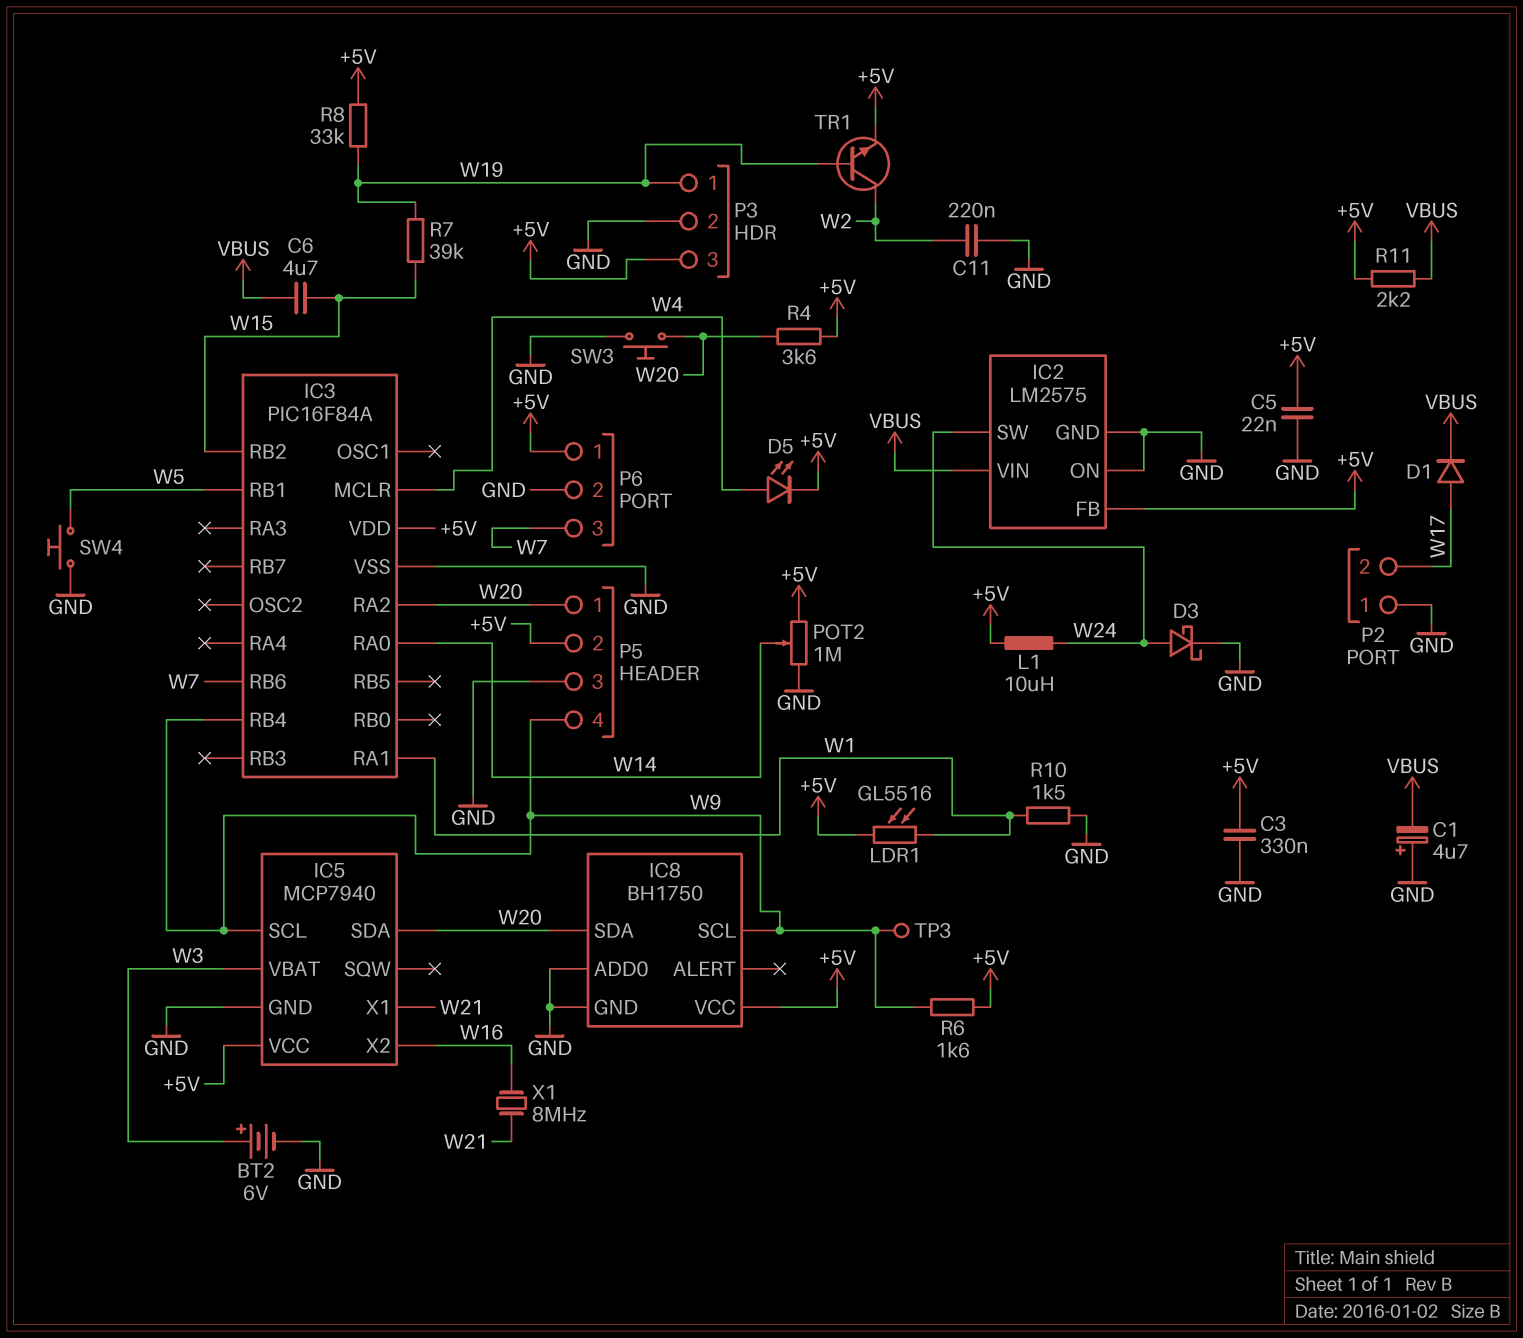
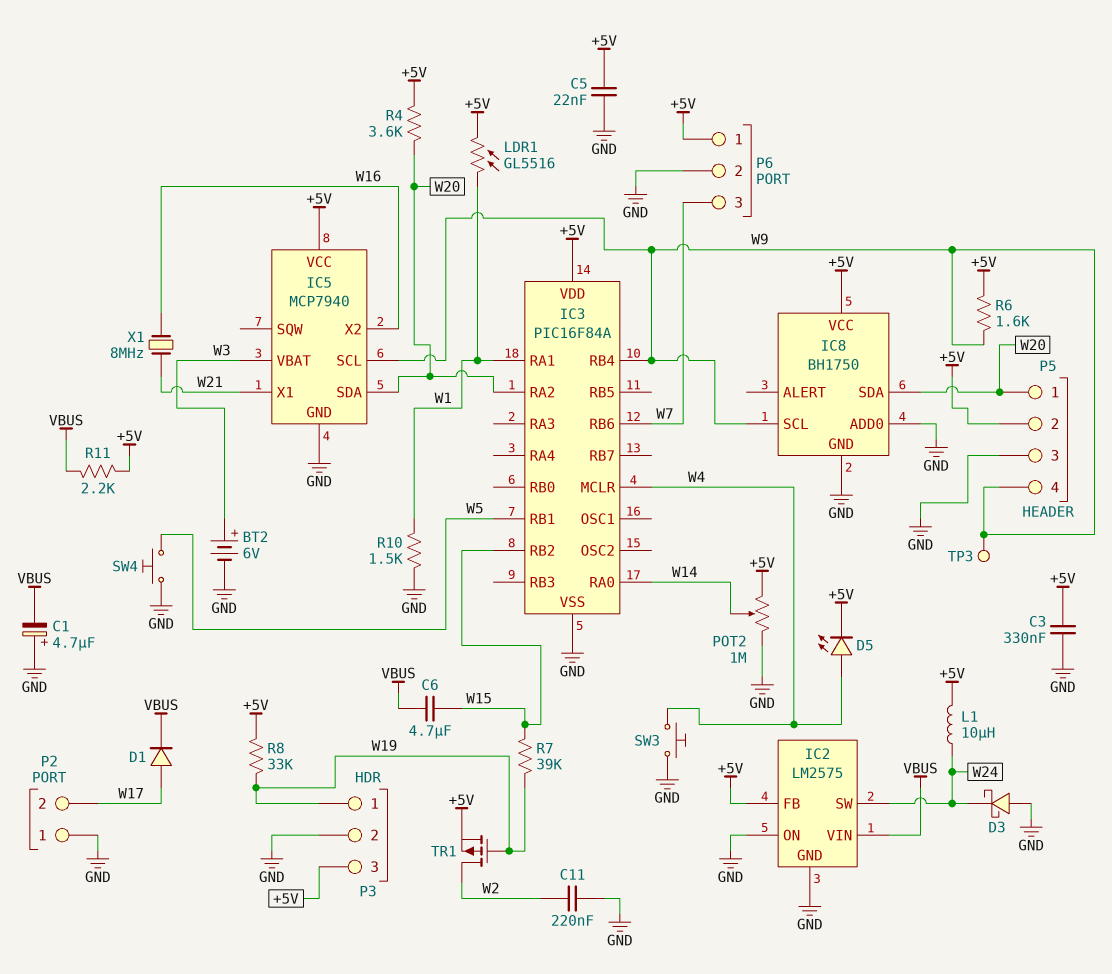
D3: schottky (A W24, K GND) -> schottky (A GND, K W24)
SW3: button (GND, W20) -> button (GND, W4)
TR1: NPN (B W19, C W2, E +5V) -> PMOS (G W19, D W2, S +5V)

